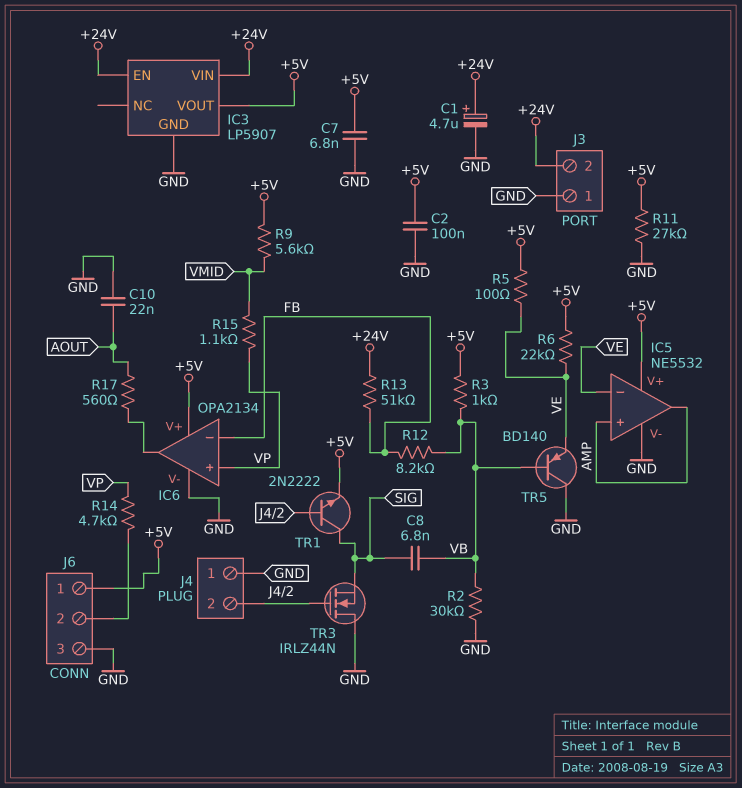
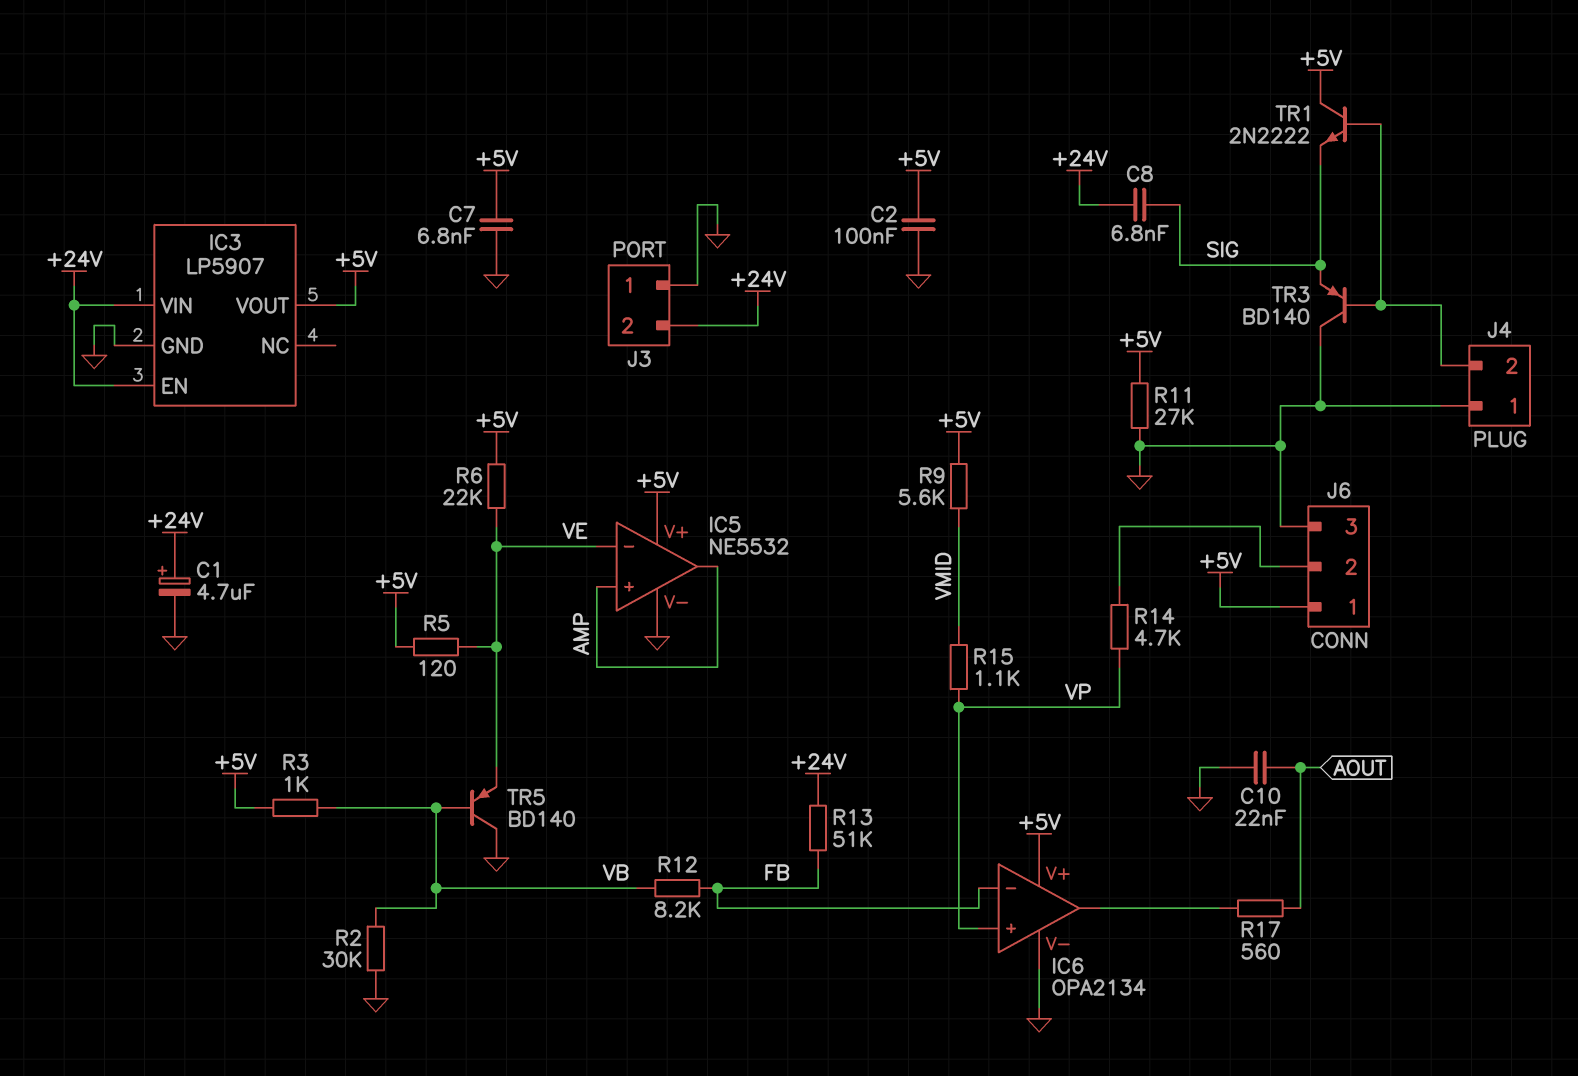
C8: 6.8nF (SIG, VB) -> 6.8nF (+24V, SIG)
R5: 100 (+5V, VE) -> 120 (+5V, VE)
TR1: NPN 2N2222 (B J4/2, C SIG, E +5V) -> NPN 2N2222 (B J4/2, C +5V, E SIG)
TR3: NMOS IRLZ44N (G J4/2, D GND, S SIG) -> PNP BD140 (B J4/2, C GND, E SIG)

